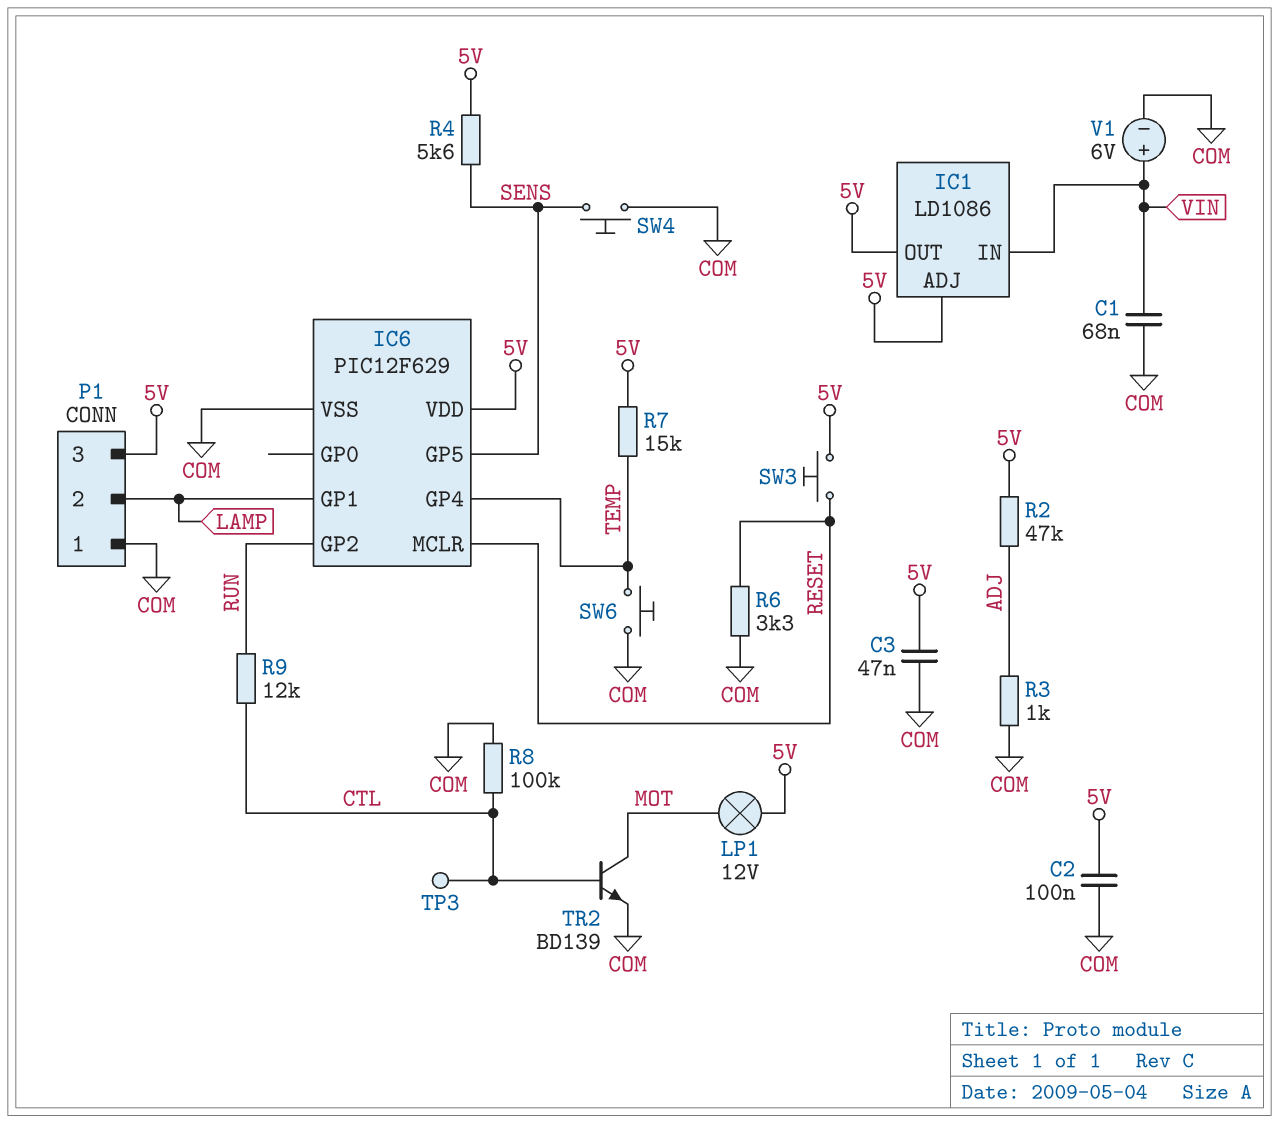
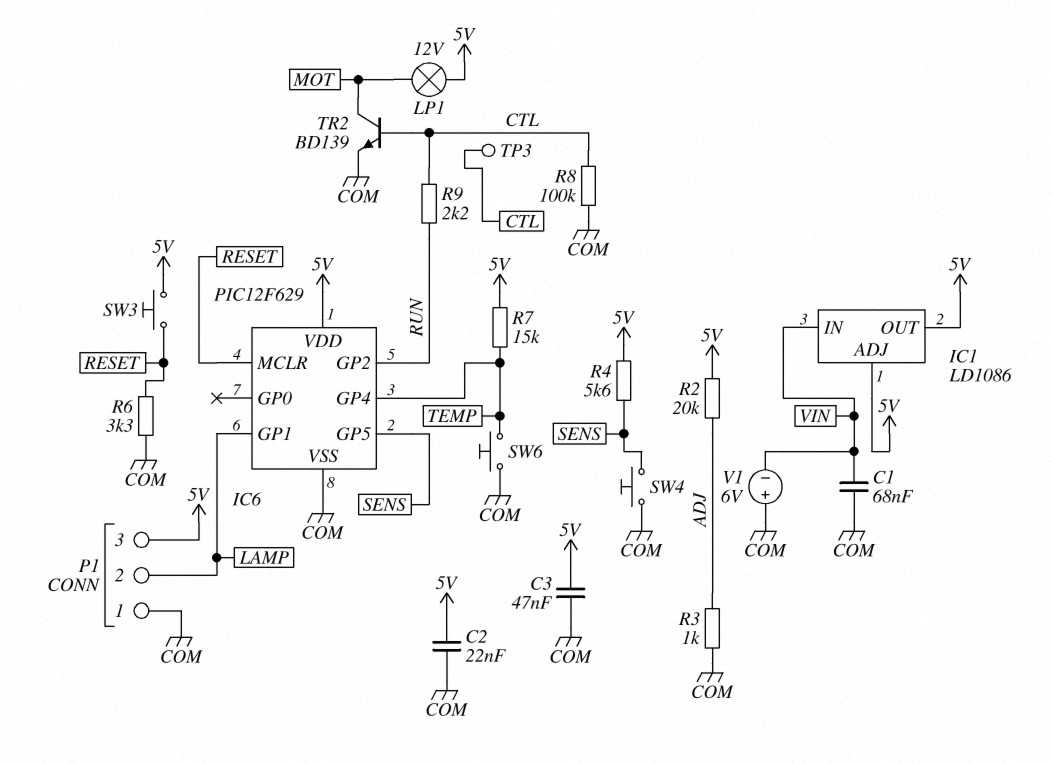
C2: 100nF (5V, COM) -> 22nF (5V, COM)
R2: 47k (5V, ADJ) -> 20k (5V, ADJ)
R9: 12k (CTL, RUN) -> 2.2k (CTL, RUN)
V1: 6V (plus VIN, minus COM) -> 6V (plus COM, minus VIN)

